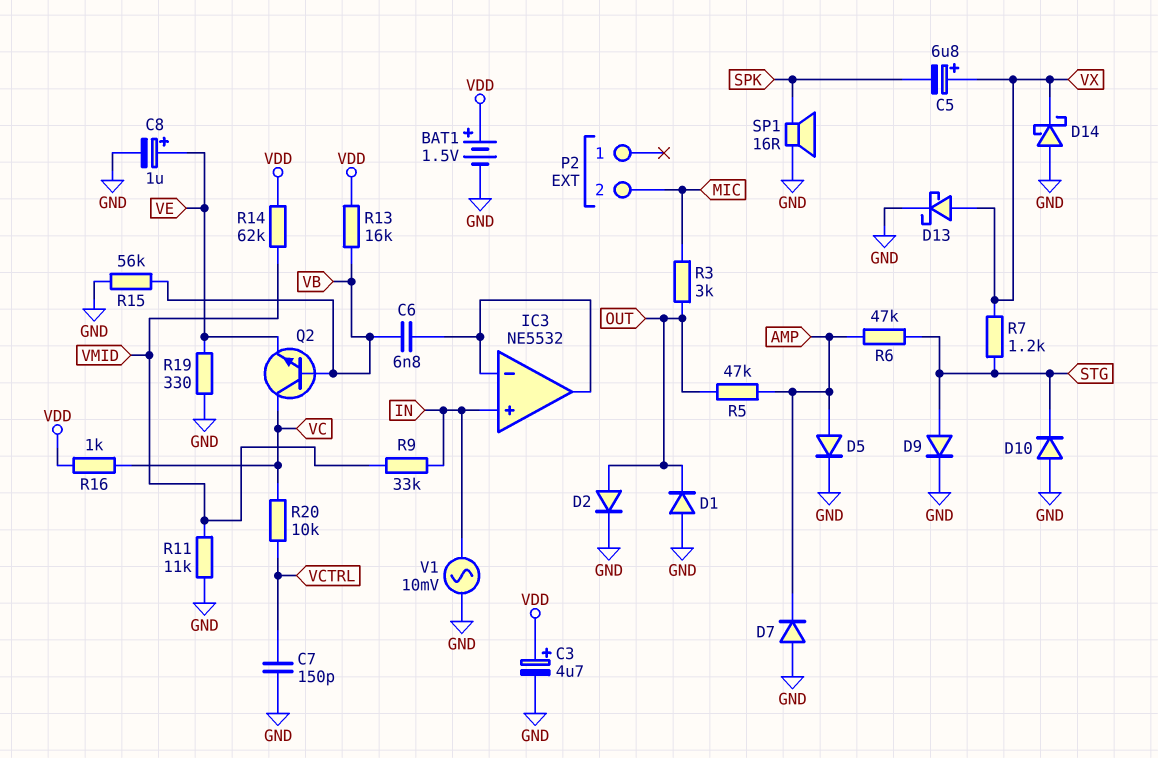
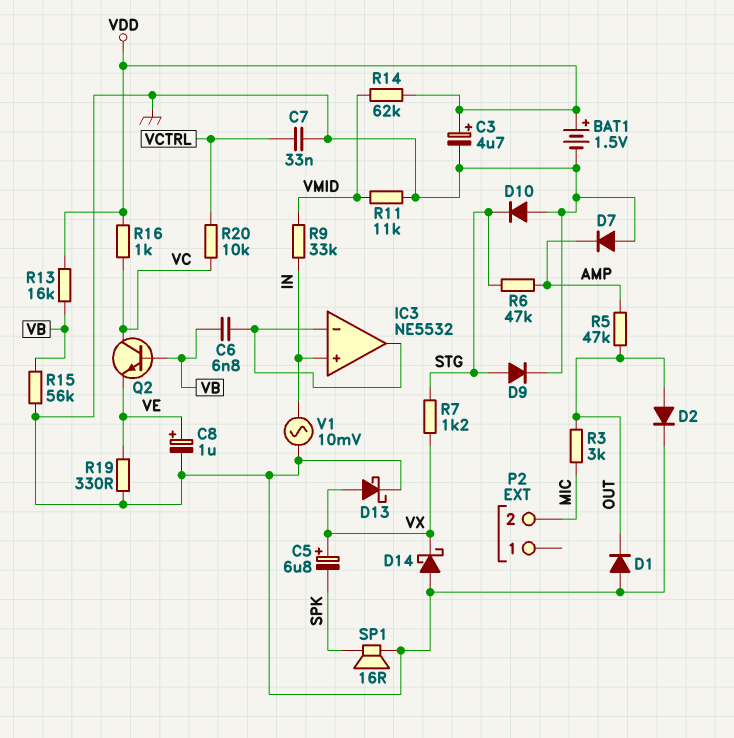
C7: 150pF (GND, VCTRL) -> 33nF (GND, VCTRL)
D5: diode (A AMP, K GND) -> none

